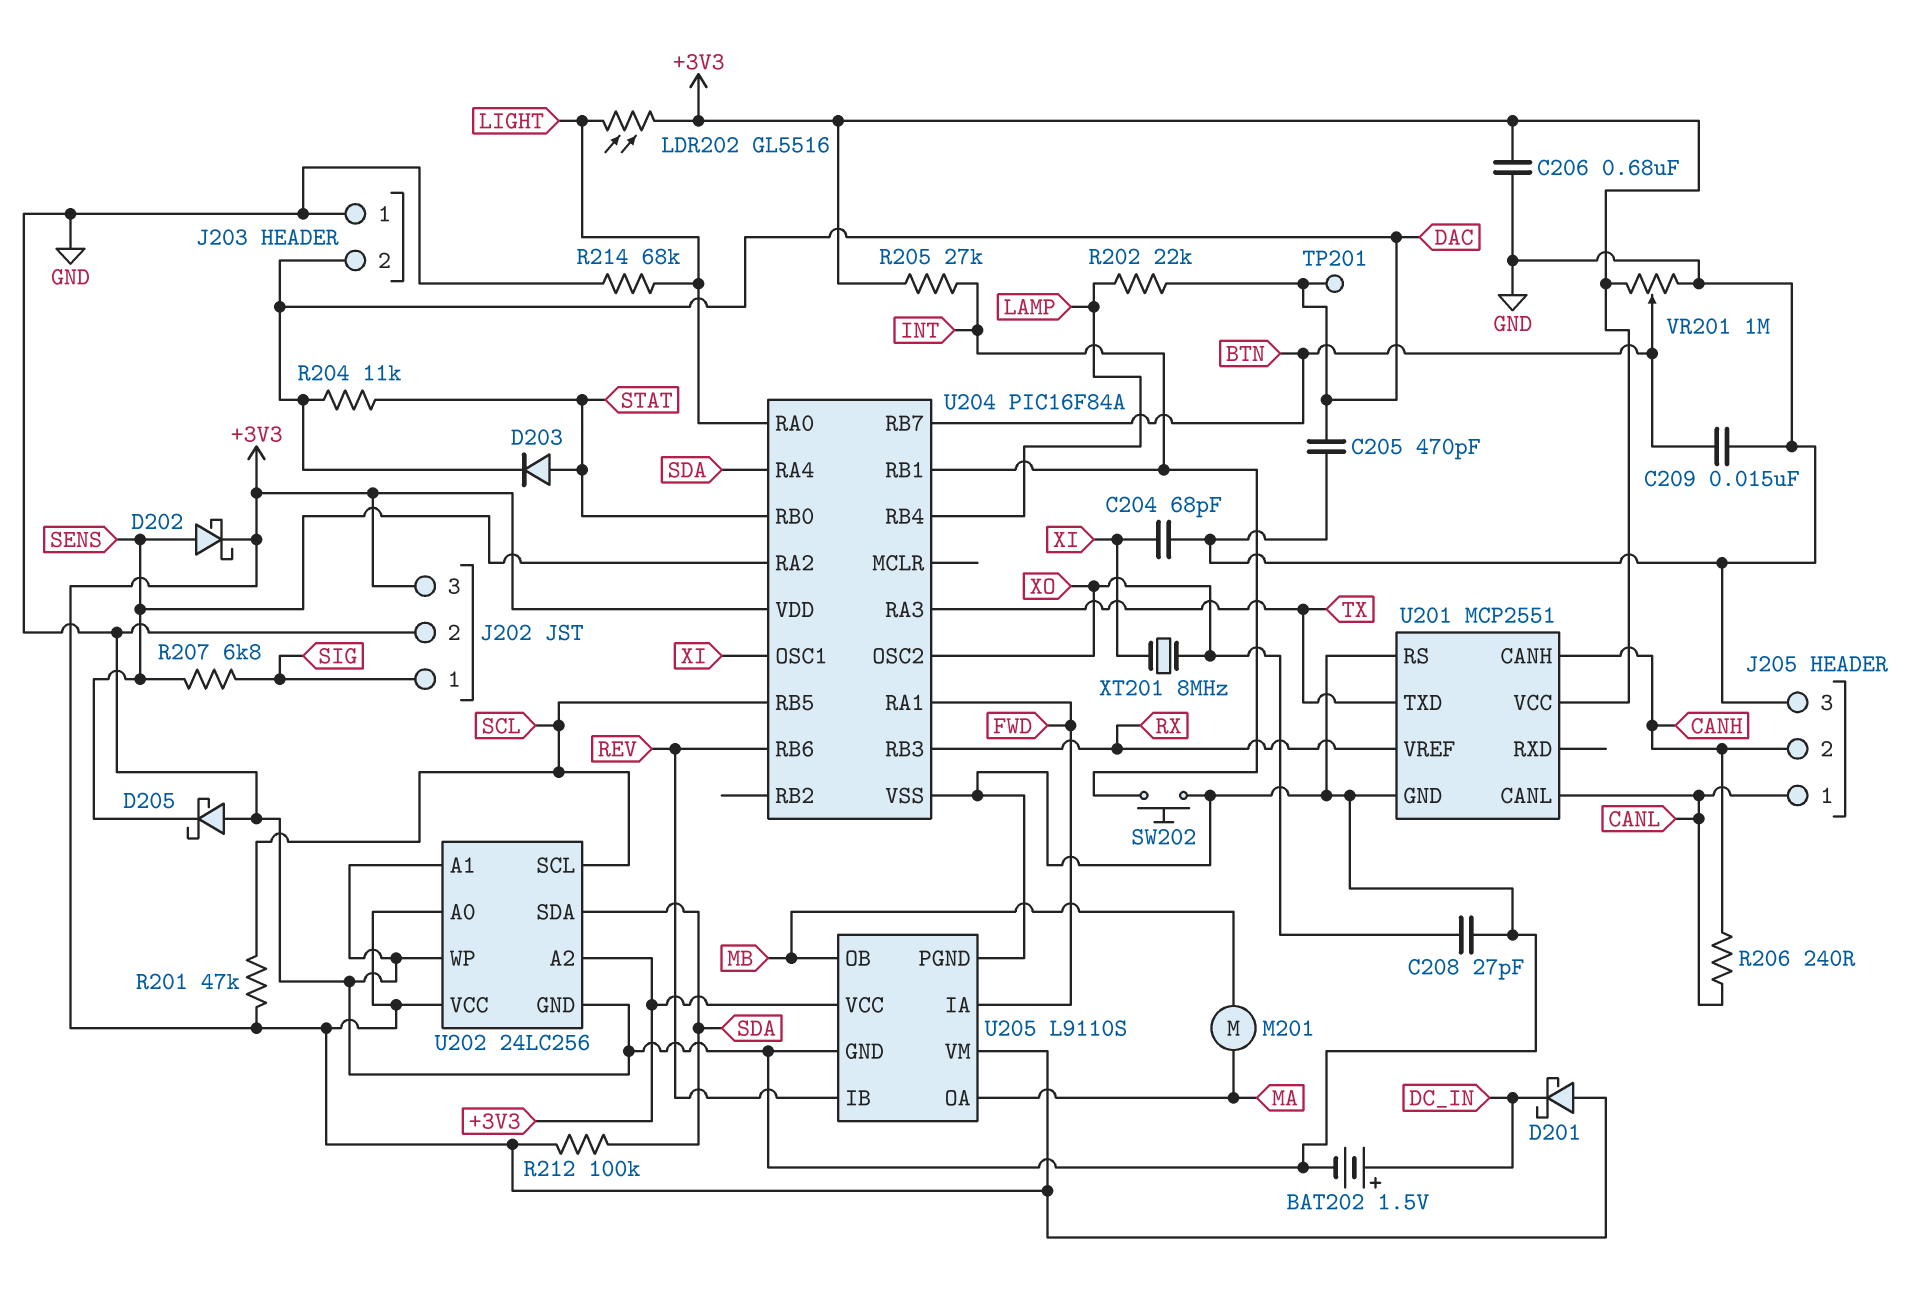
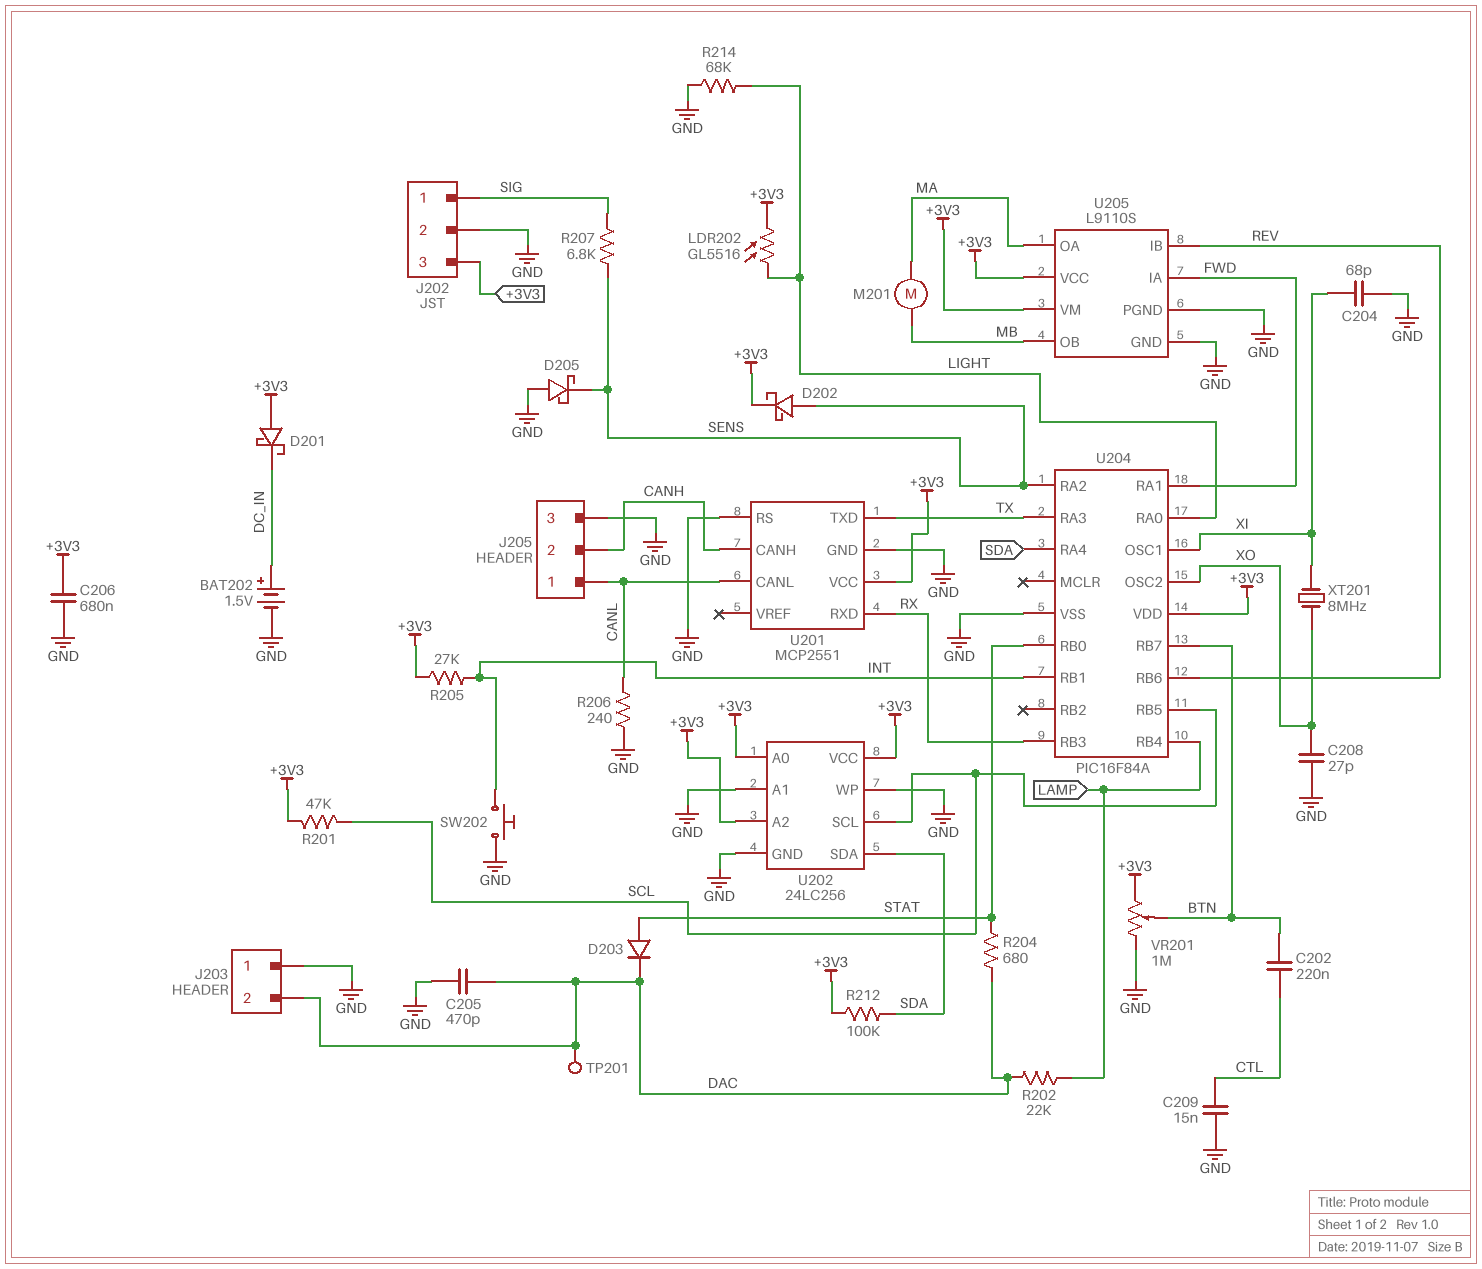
C202: none -> 220nF (BTN, CTL)
C209: 15nF (BTN, GND) -> 15nF (CTL, GND)
R204: 11k (DAC, STAT) -> 680 (DAC, STAT)
R206: 240 (CANH, CANL) -> 240 (CANL, GND)
U201 pin RXD: none -> RX
U201 pin VREF: RX -> none

